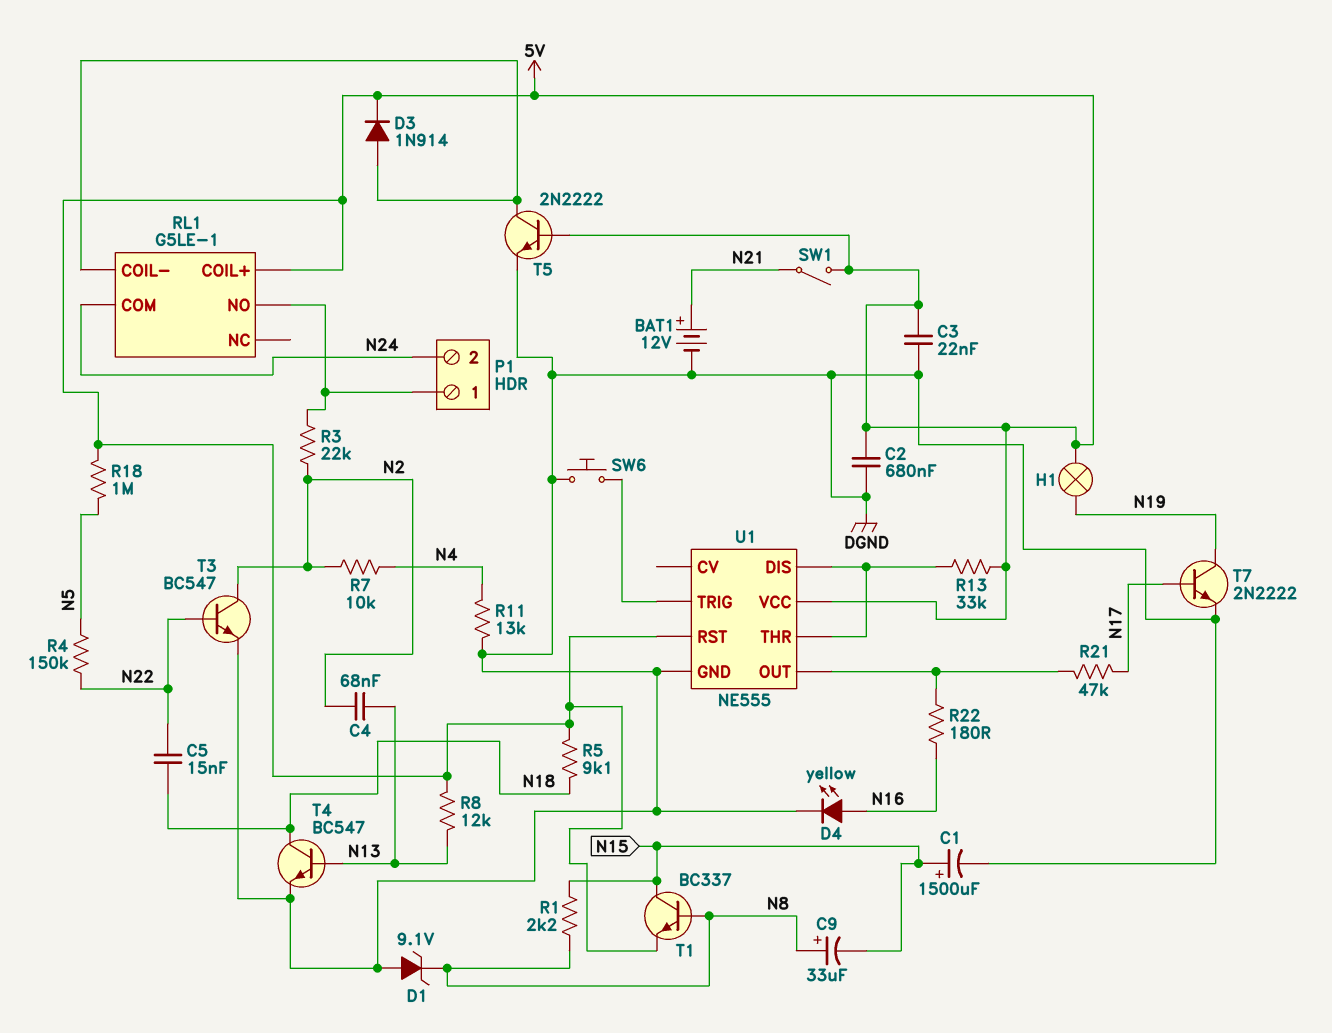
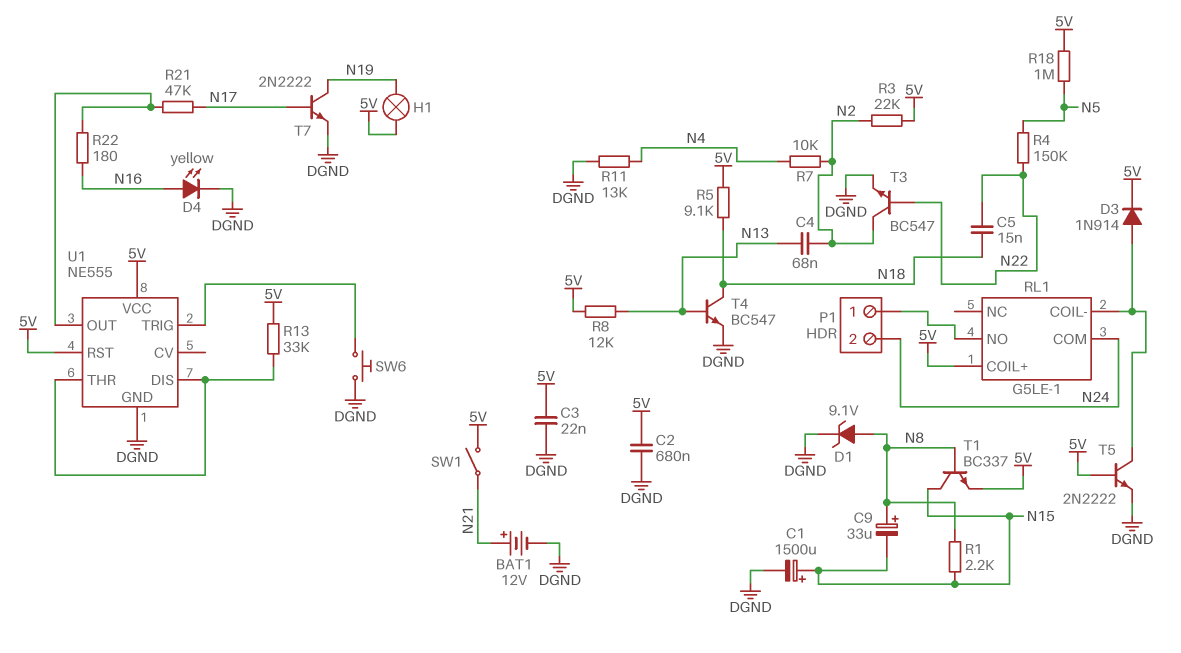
D1: zener 9.1V (A DGND, K N8) -> zener 9.1V (A N8, K DGND)
R3: 22k (N2, P1/1) -> 22k (5V, N2)

